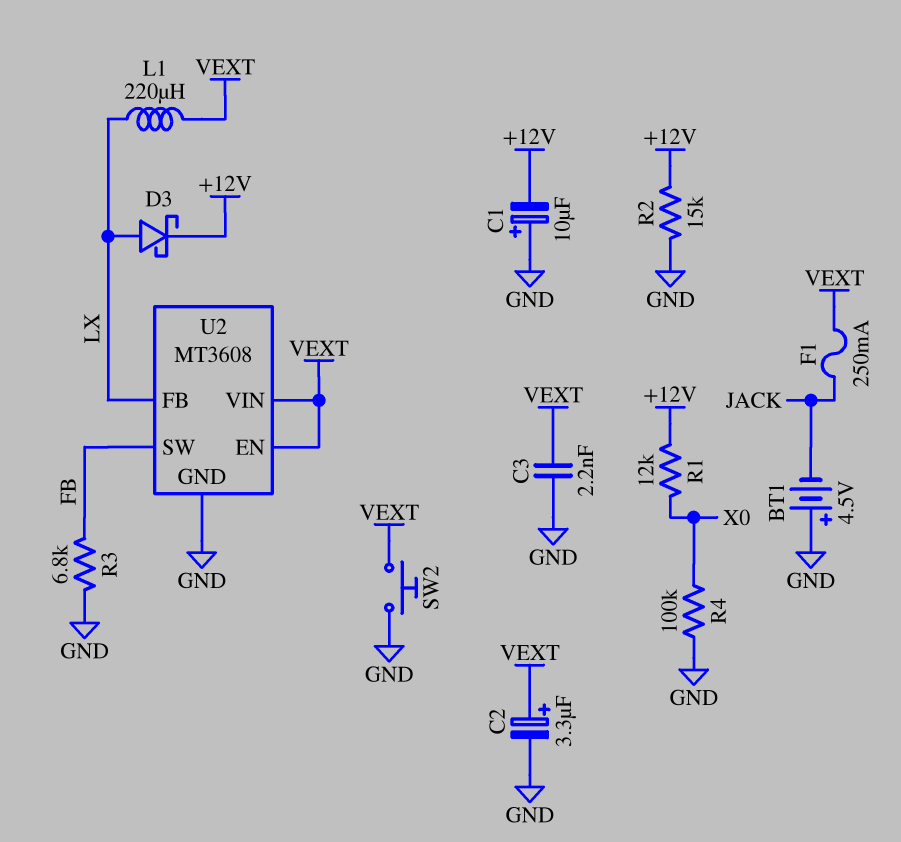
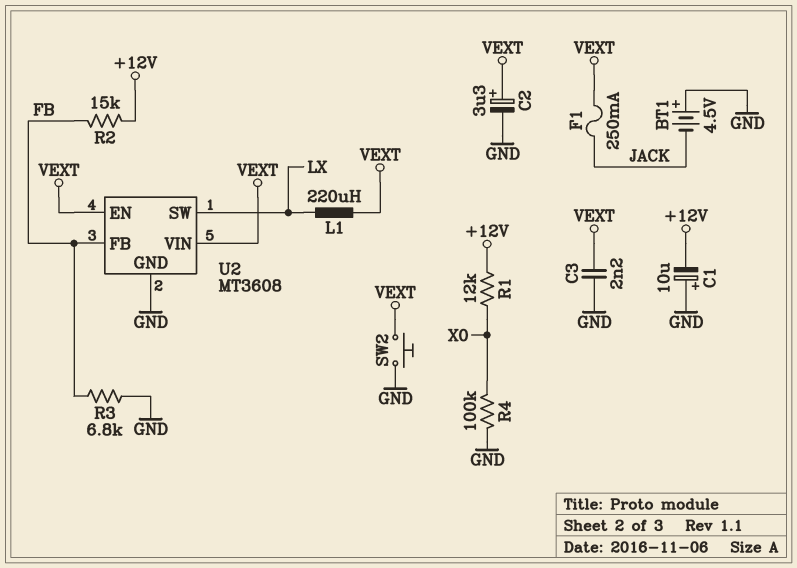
D3: schottky (A LX, K +12V) -> none
R2: 15k (+12V, GND) -> 15k (+12V, FB)
U2 pin FB: LX -> FB
U2 pin SW: FB -> LX

